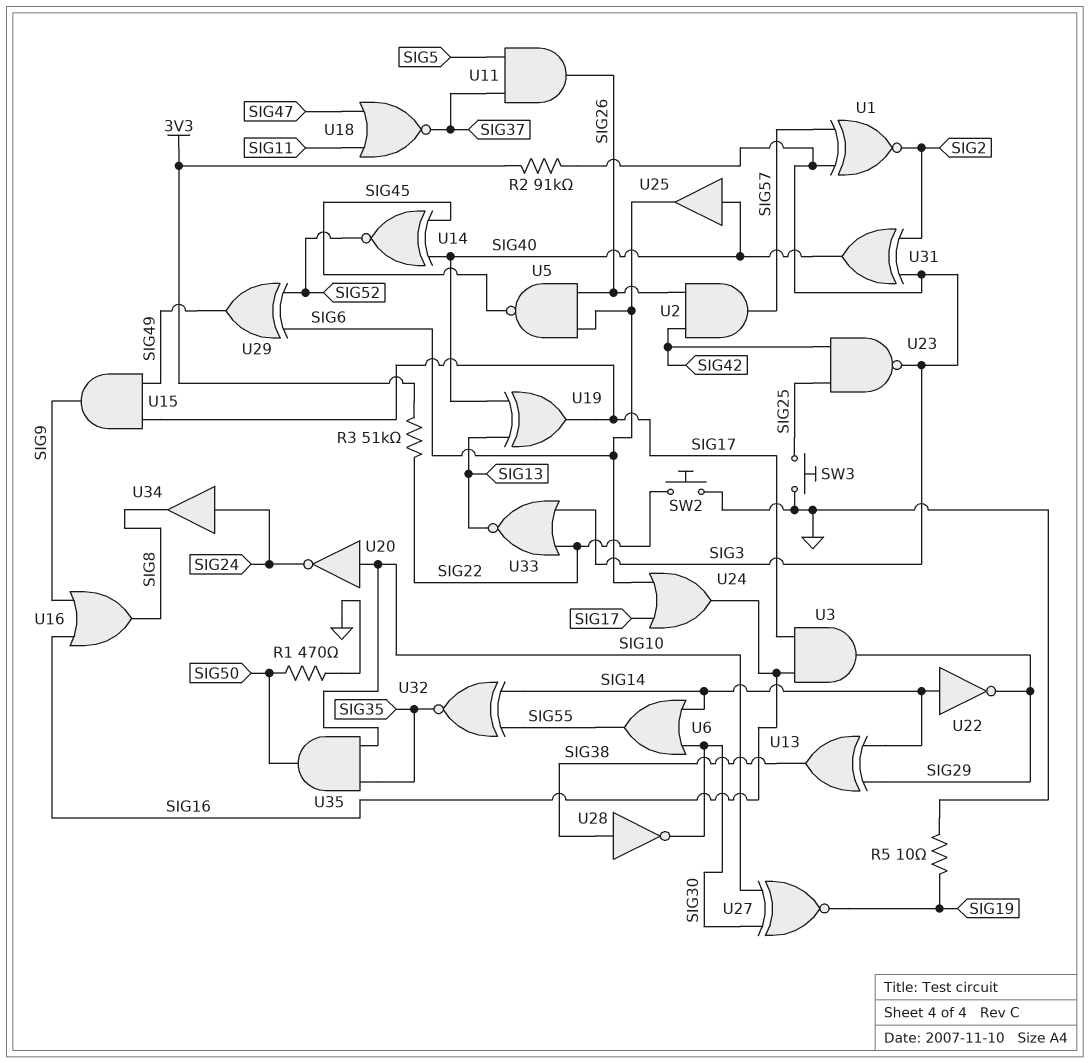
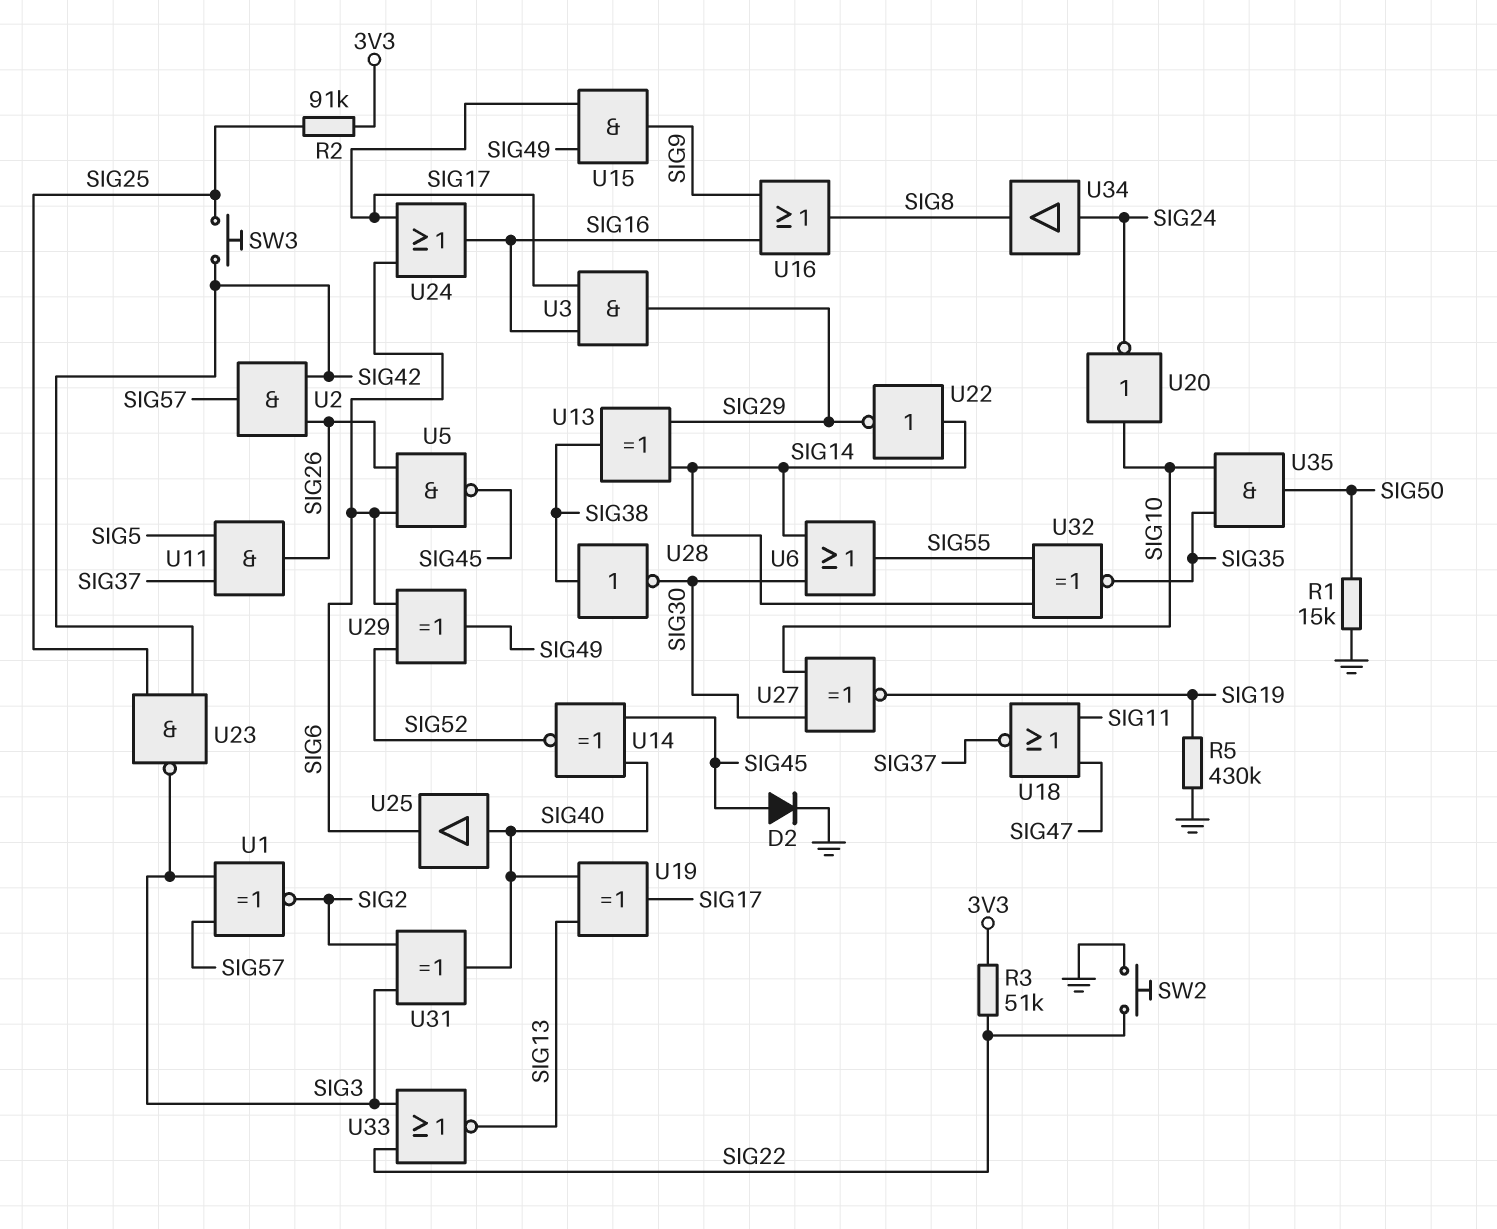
D2: none -> diode (A SIG45, K GND)
R1: 470 (GND, SIG50) -> 15k (GND, SIG50)
R2: 91k (3V3, SIG3) -> 91k (3V3, SIG25)
R5: 10 (GND, SIG19) -> 430k (GND, SIG19)
SW3: button (GND, SIG25) -> button (SIG25, SIG42)

